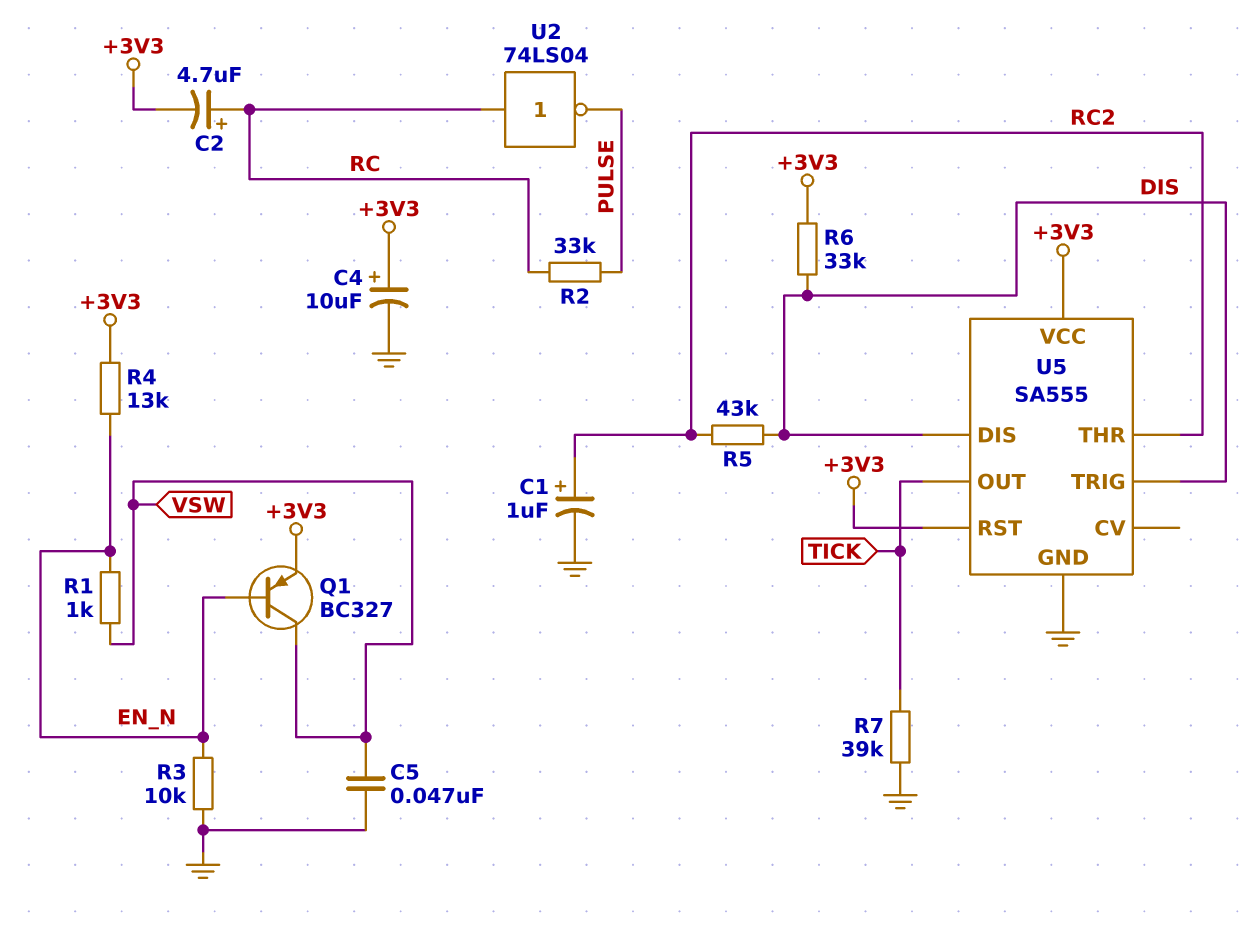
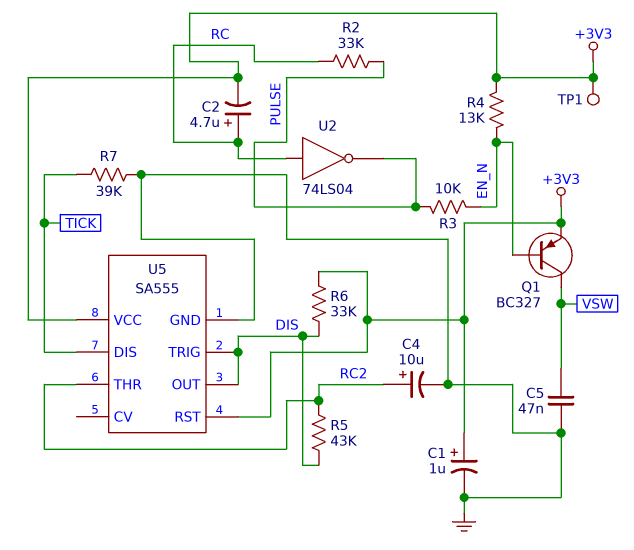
C1: 1uF (plus RC2, minus GND) -> 1uF (plus +3V3, minus GND)
C4: 10uF (plus +3V3, minus GND) -> 10uF (plus RC2, minus GND)
R1: 1k (EN_N, VSW) -> none
R3: 10k (EN_N, GND) -> 10k (EN_N, PULSE)
TP1: none -> test point (+3V3)
U5 pin DIS: DIS -> TICK
U5 pin OUT: TICK -> DIS

